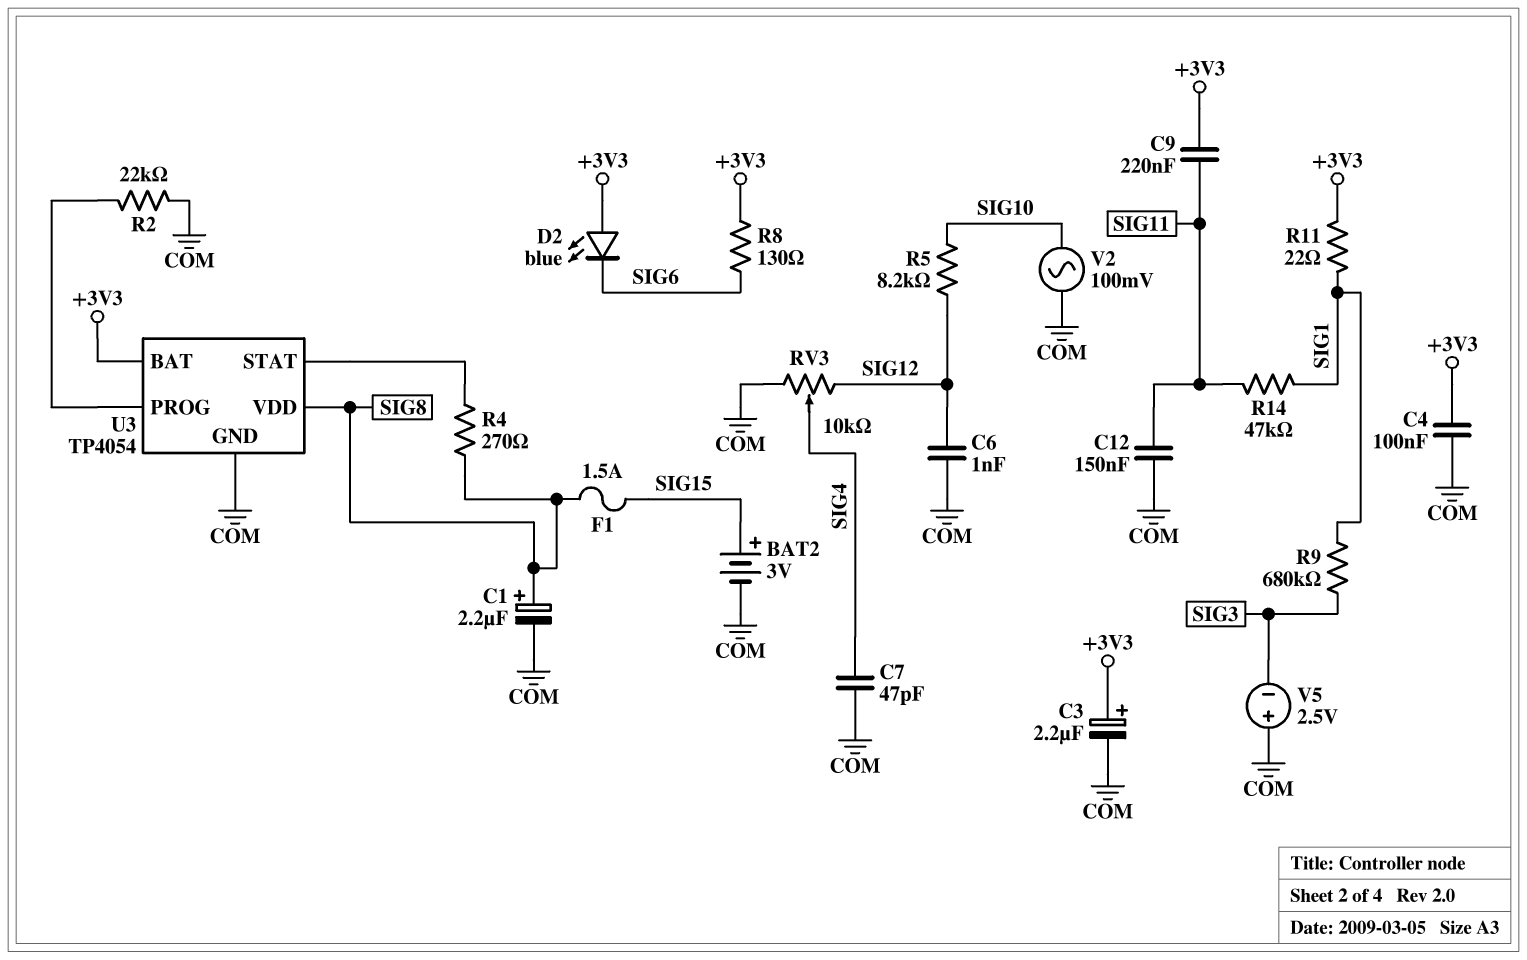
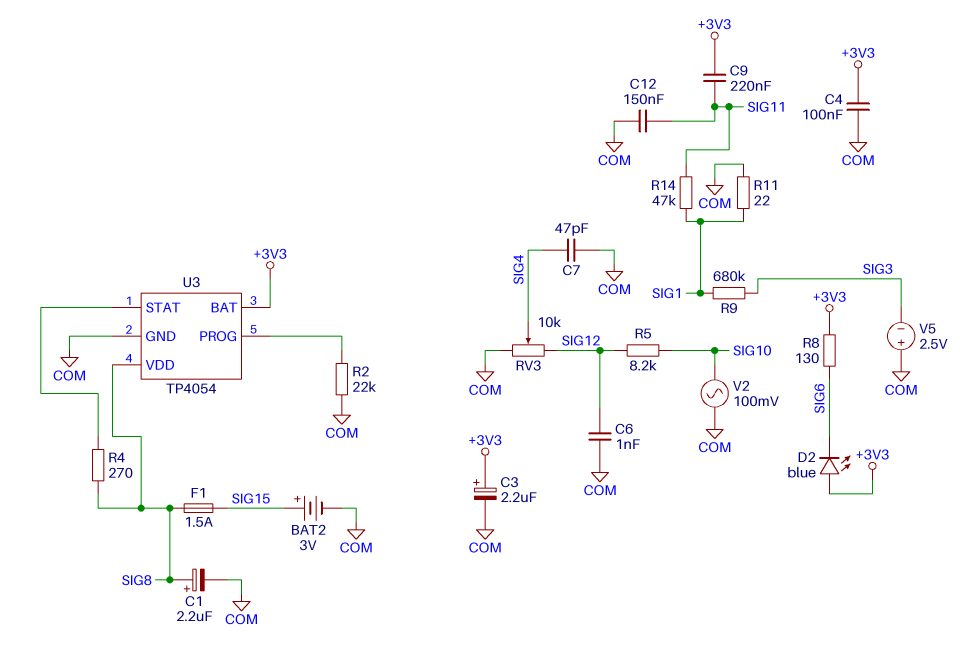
R11: 22 (+3V3, SIG1) -> 22 (COM, SIG1)

